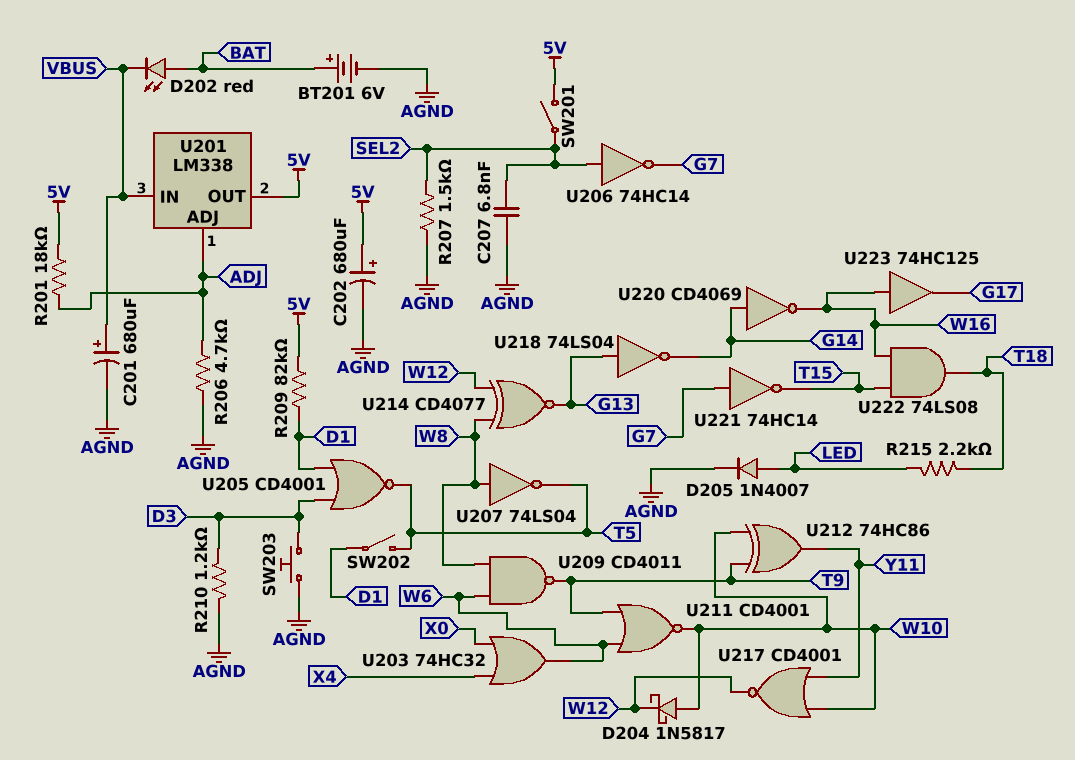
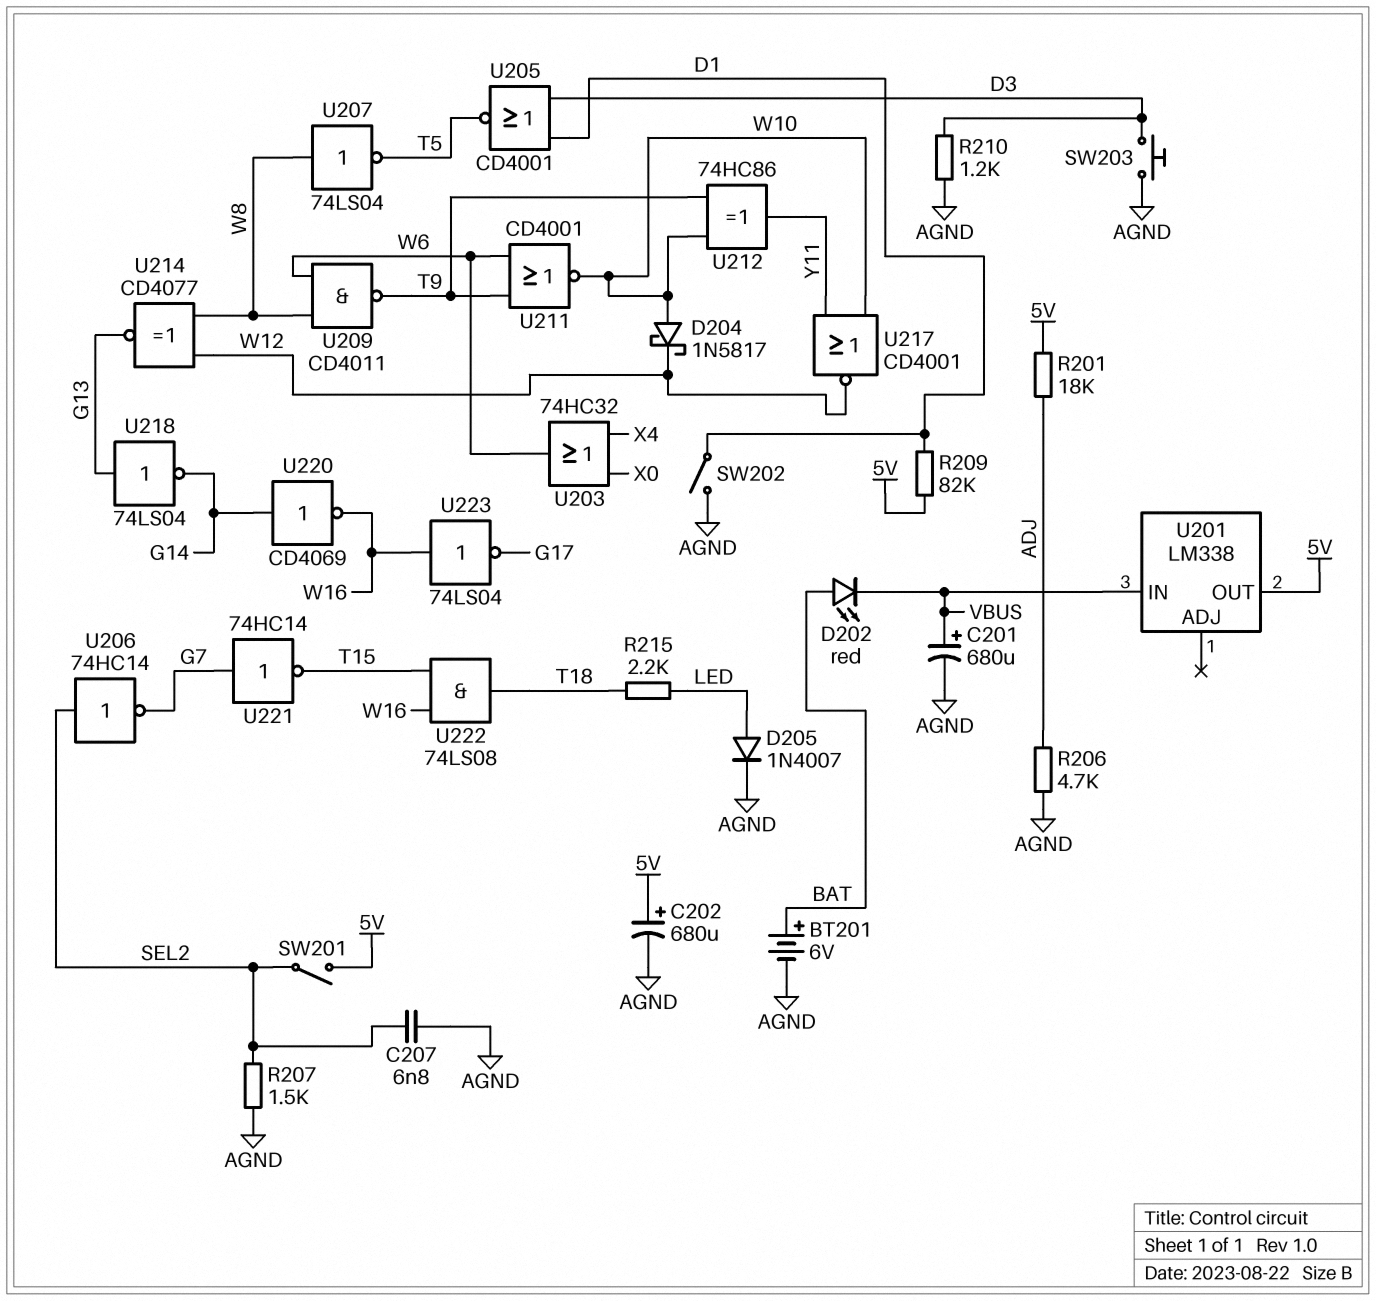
SW202: switch (D1, T5) -> switch (AGND, D1)
U201 pin ADJ: ADJ -> none
U223: buffer 74HC125 (in W16, out G17) -> NOT 74LS04 (in W16, out G17)

